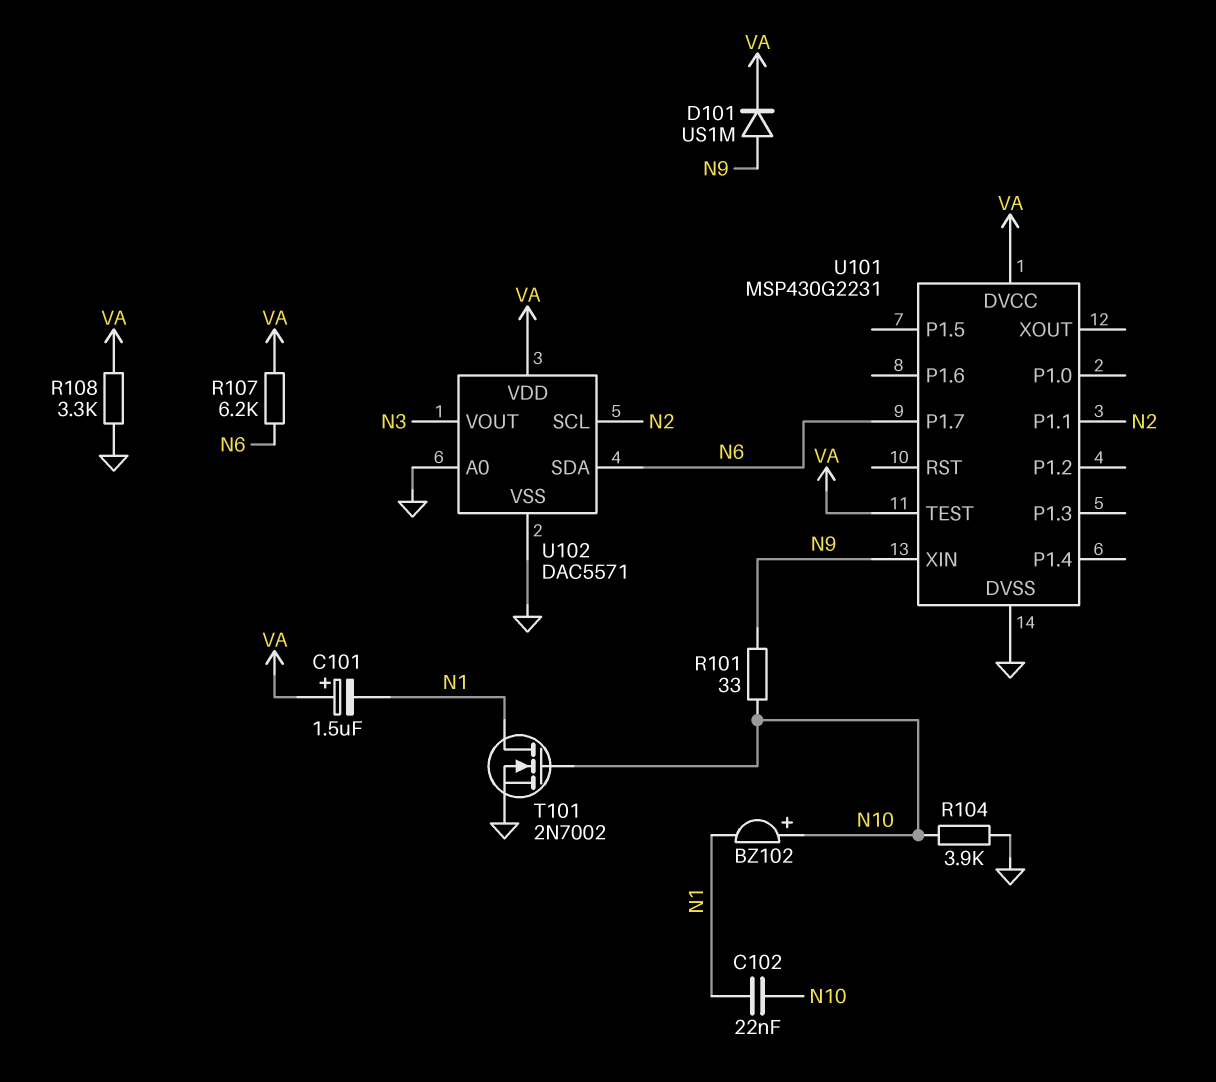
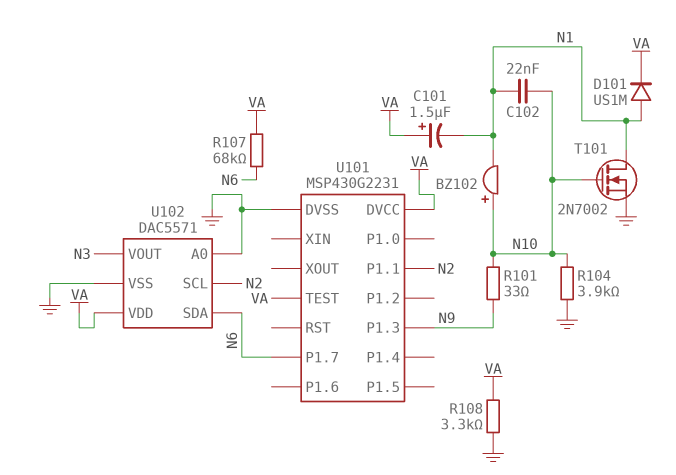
D101: diode US1M (A N9, K VA) -> diode US1M (A N1, K VA)
R107: 6.2k (N6, VA) -> 68k (N6, VA)
U101 pin P1.3: none -> N9
U101 pin XIN: N9 -> none

